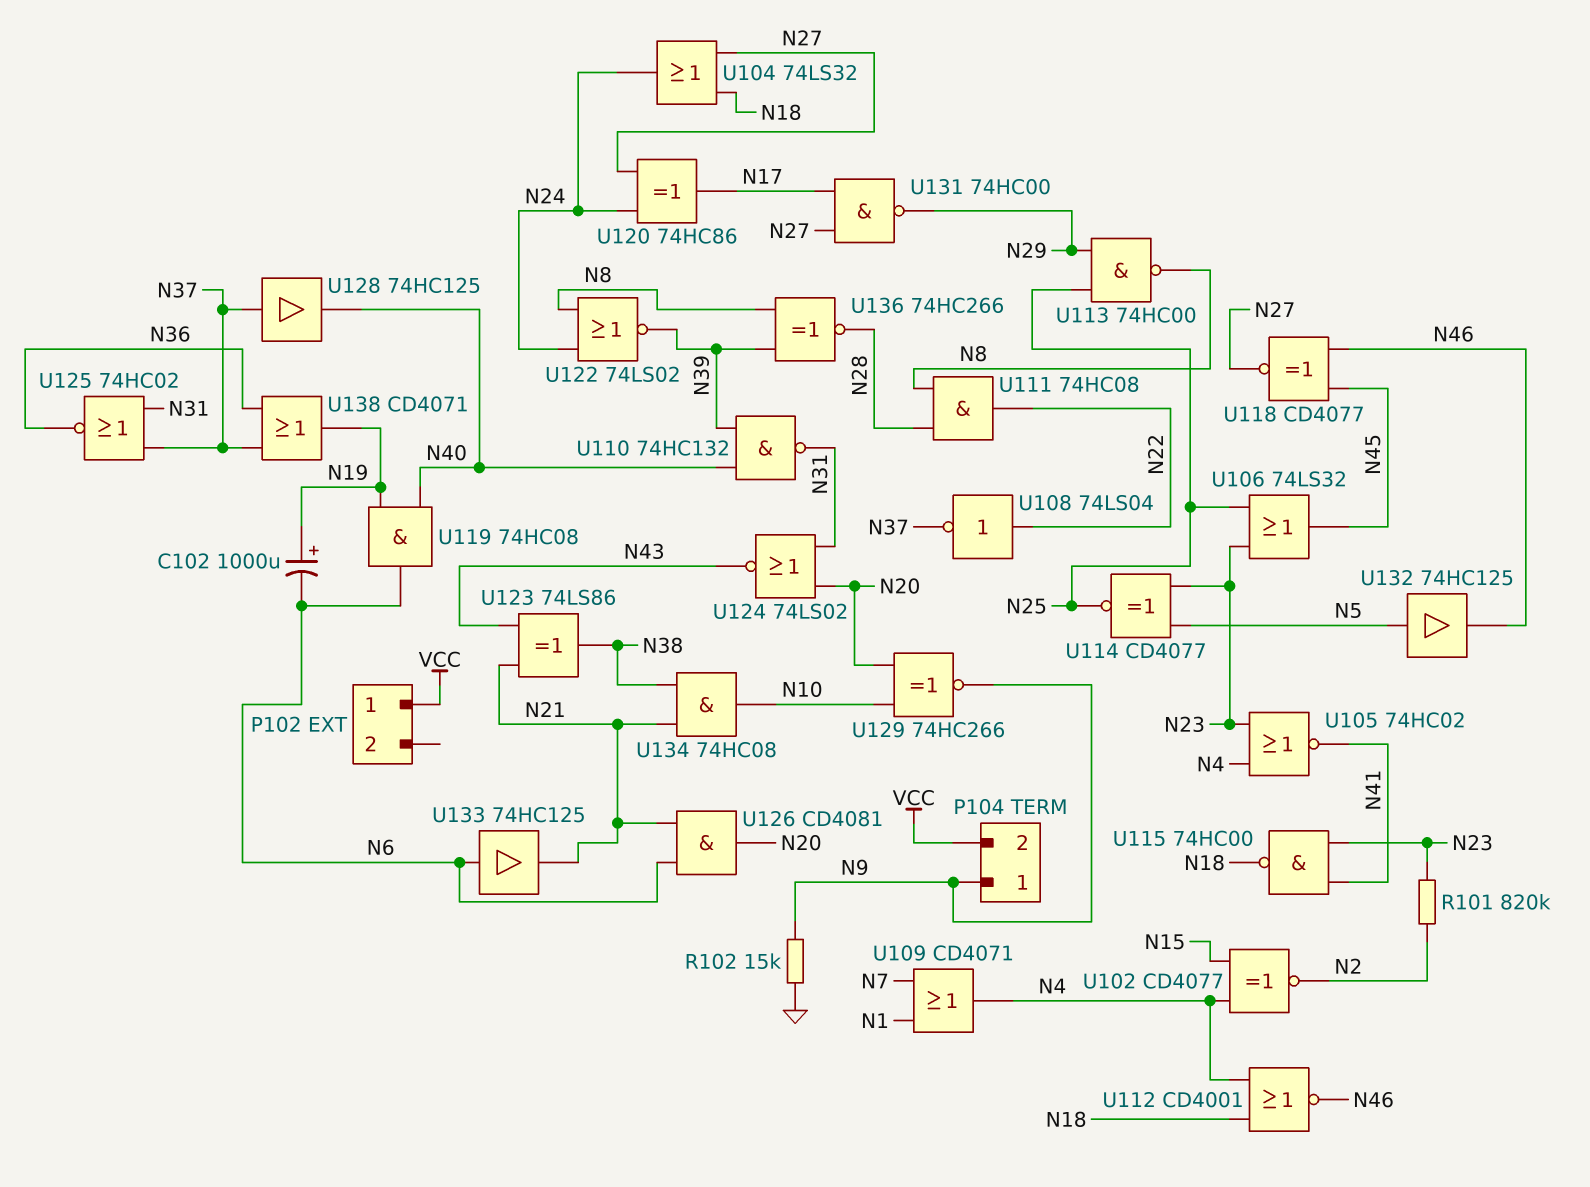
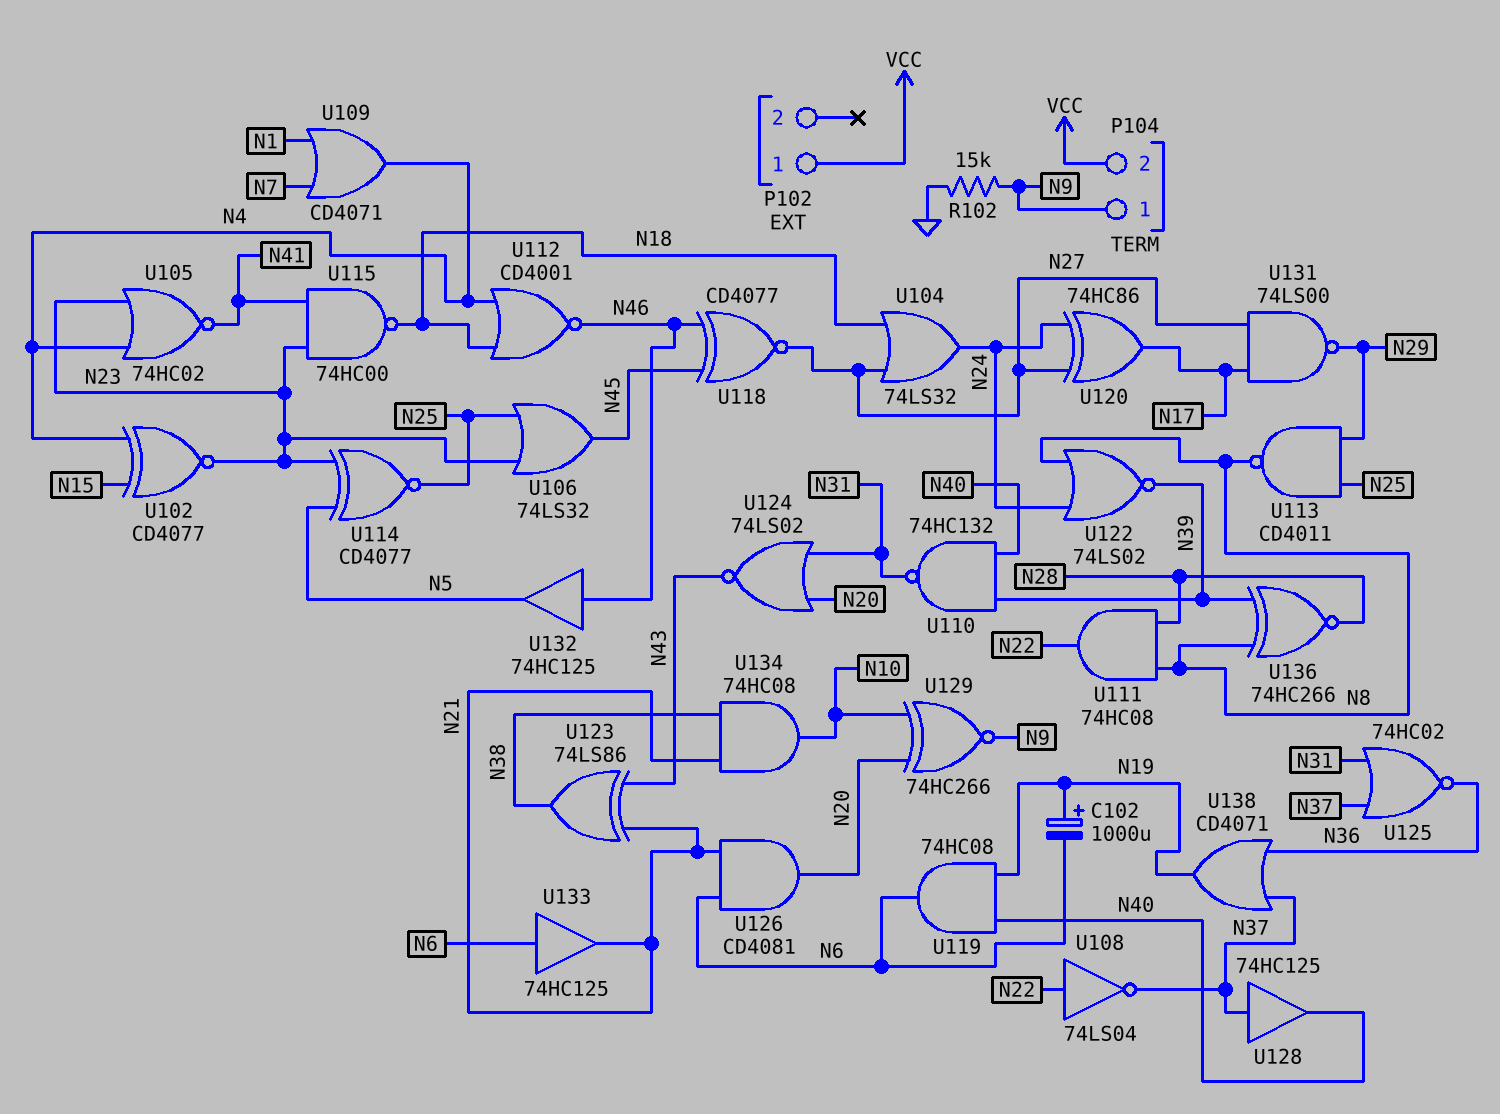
R101: 820k (N2, N23) -> none
U102: XNOR CD4077 (in N4, in N15, out N2) -> XNOR CD4077 (in N4, in N15, out N23)
U113: NAND 74HC00 (in N25, in N29, out N8) -> NAND CD4011 (in N25, in N29, out N8)
U131: NAND 74HC00 (in N17, in N27, out N29) -> NAND 74LS00 (in N17, in N27, out N29)
U132: buffer 74HC125 (in N5, out N46) -> buffer 74HC125 (in N46, out N5)

